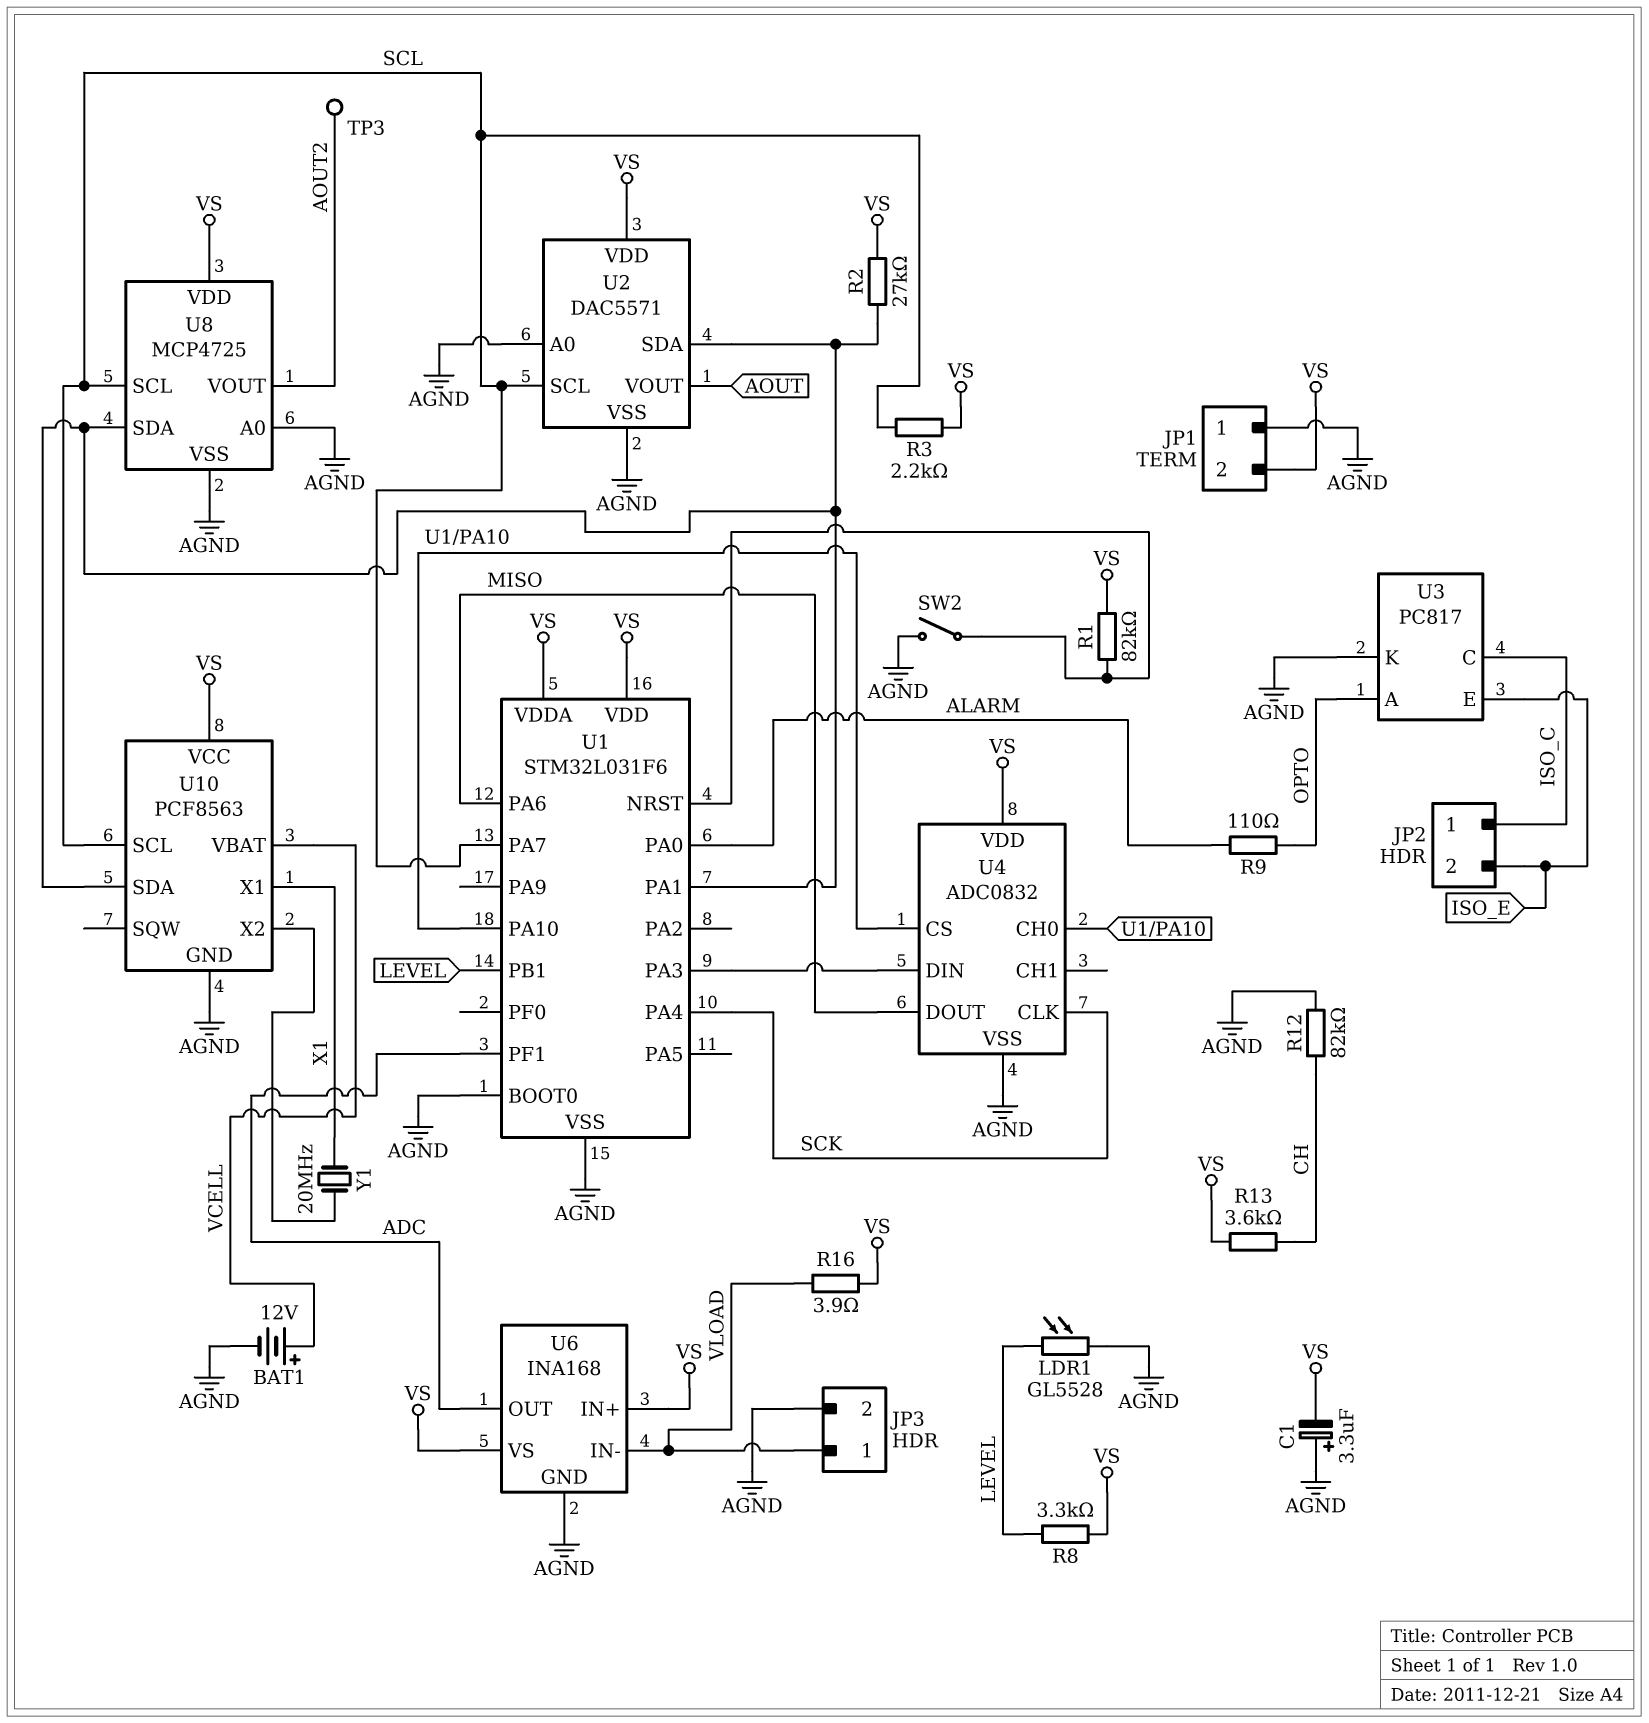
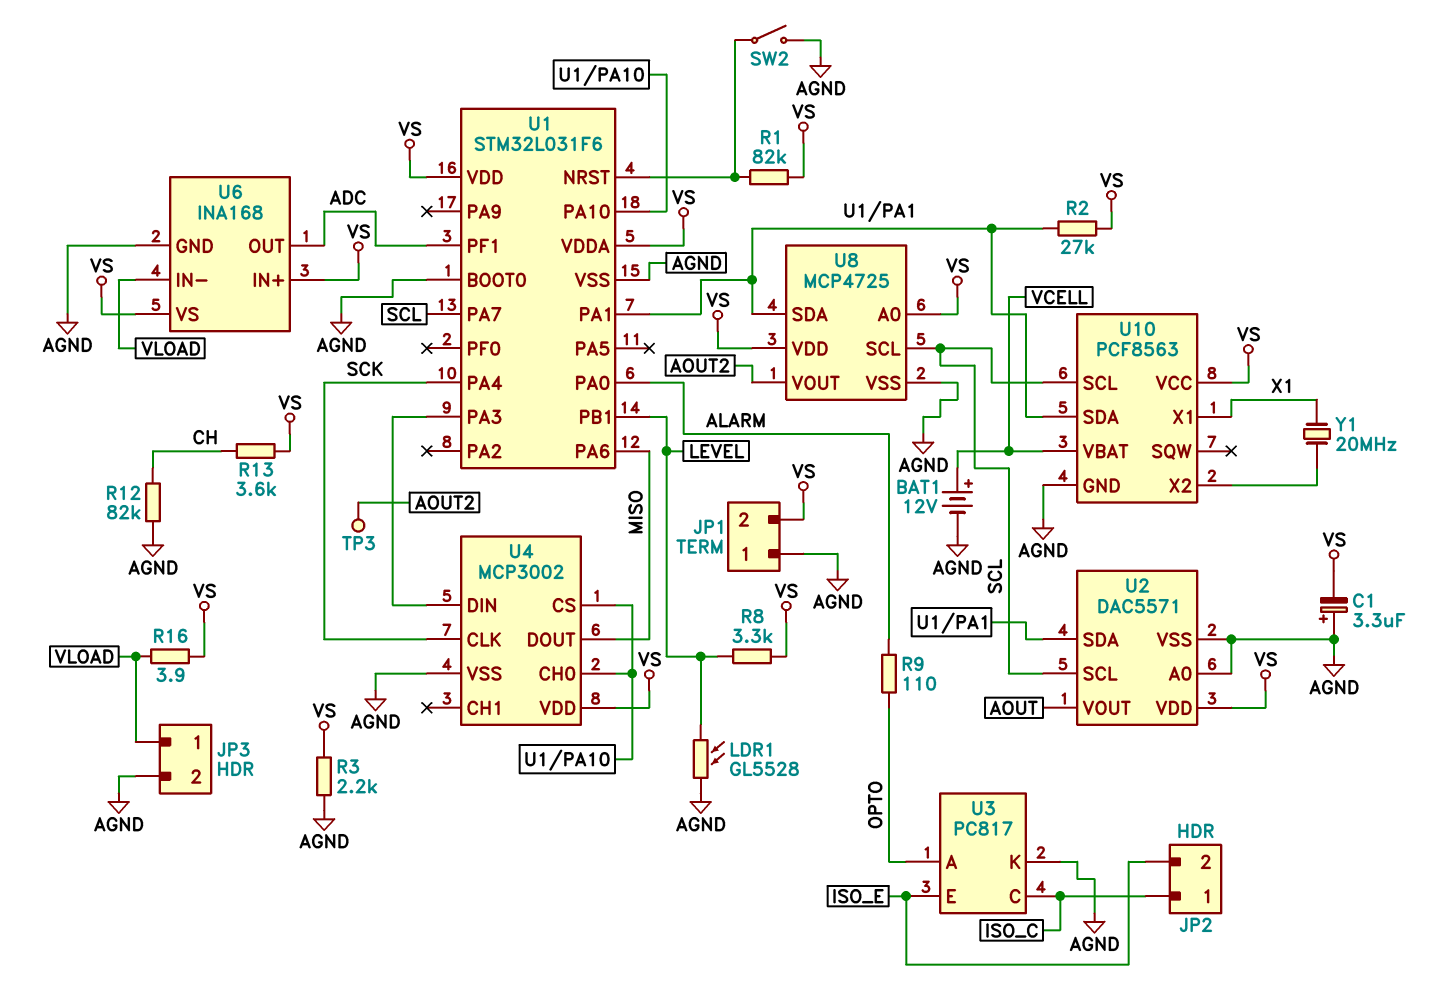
R3: 2.2k (SCL, VS) -> 2.2k (AGND, VS)
U4: ADC0832 -> MCP3002
U8 pin A0: AGND -> VS

